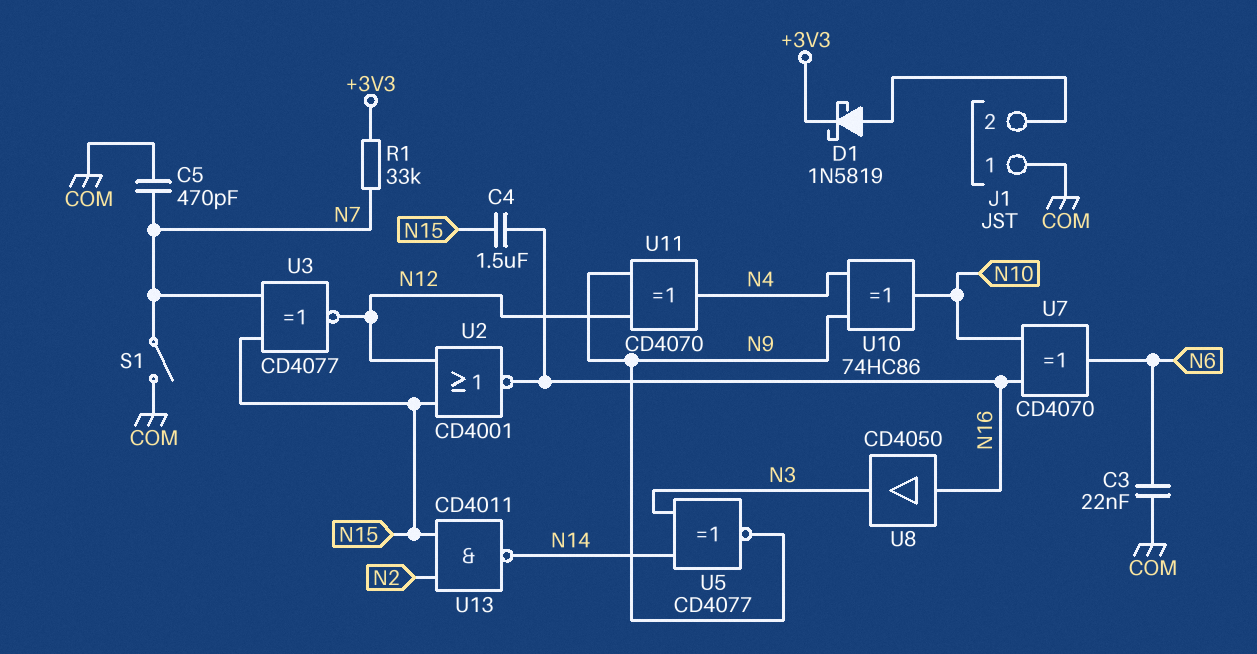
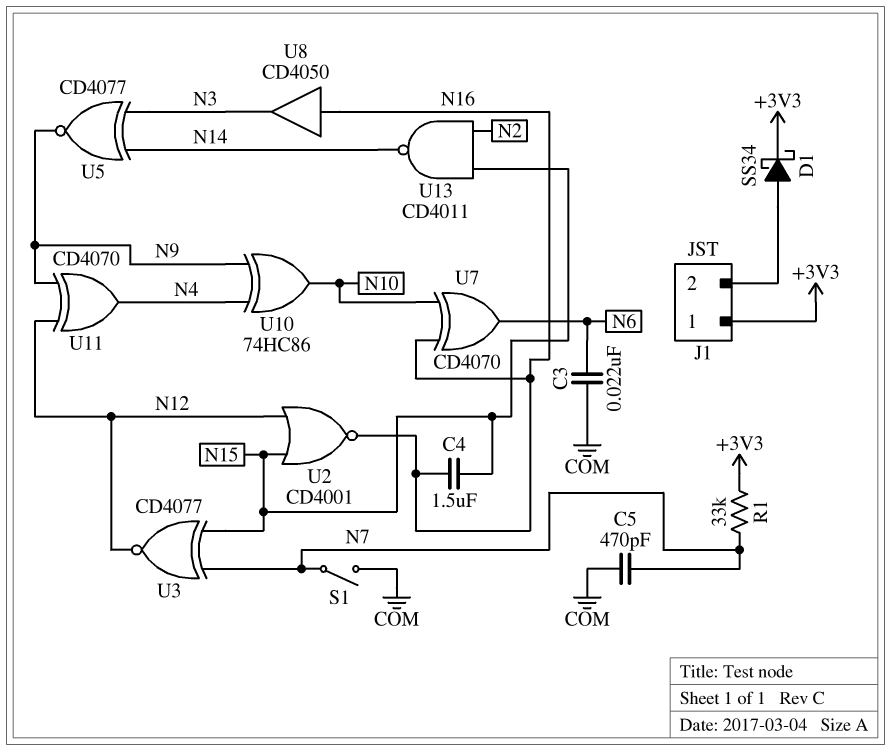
D1: schottky 1N5819 (A J1/2, K +3V3) -> schottky SS34 (A J1/2, K +3V3)
J1 pin 1: COM -> +3V3

